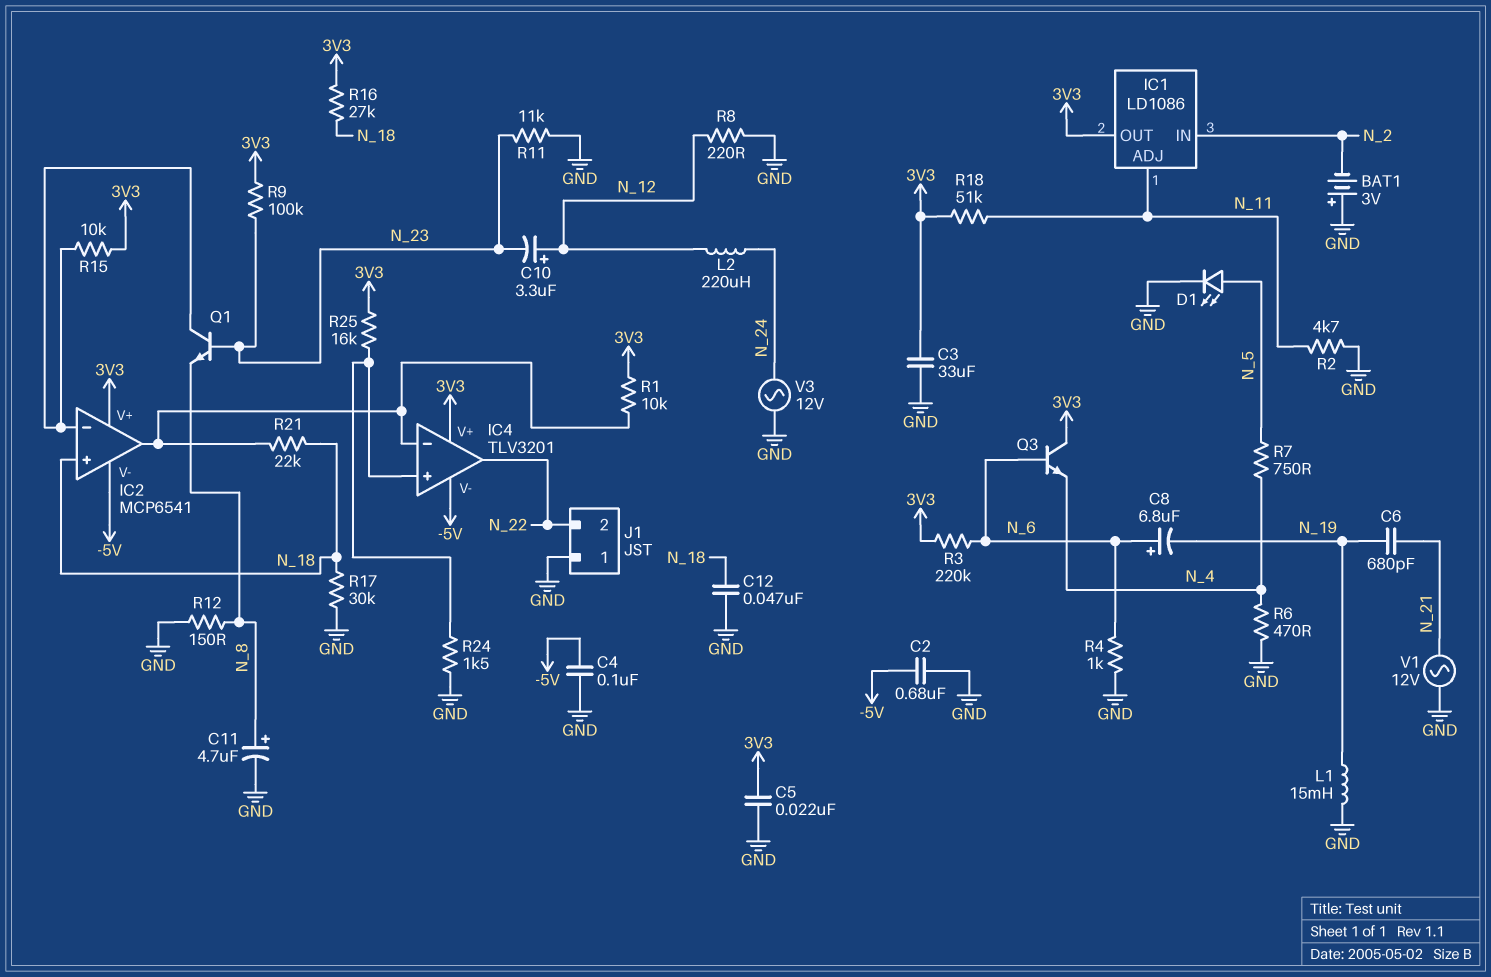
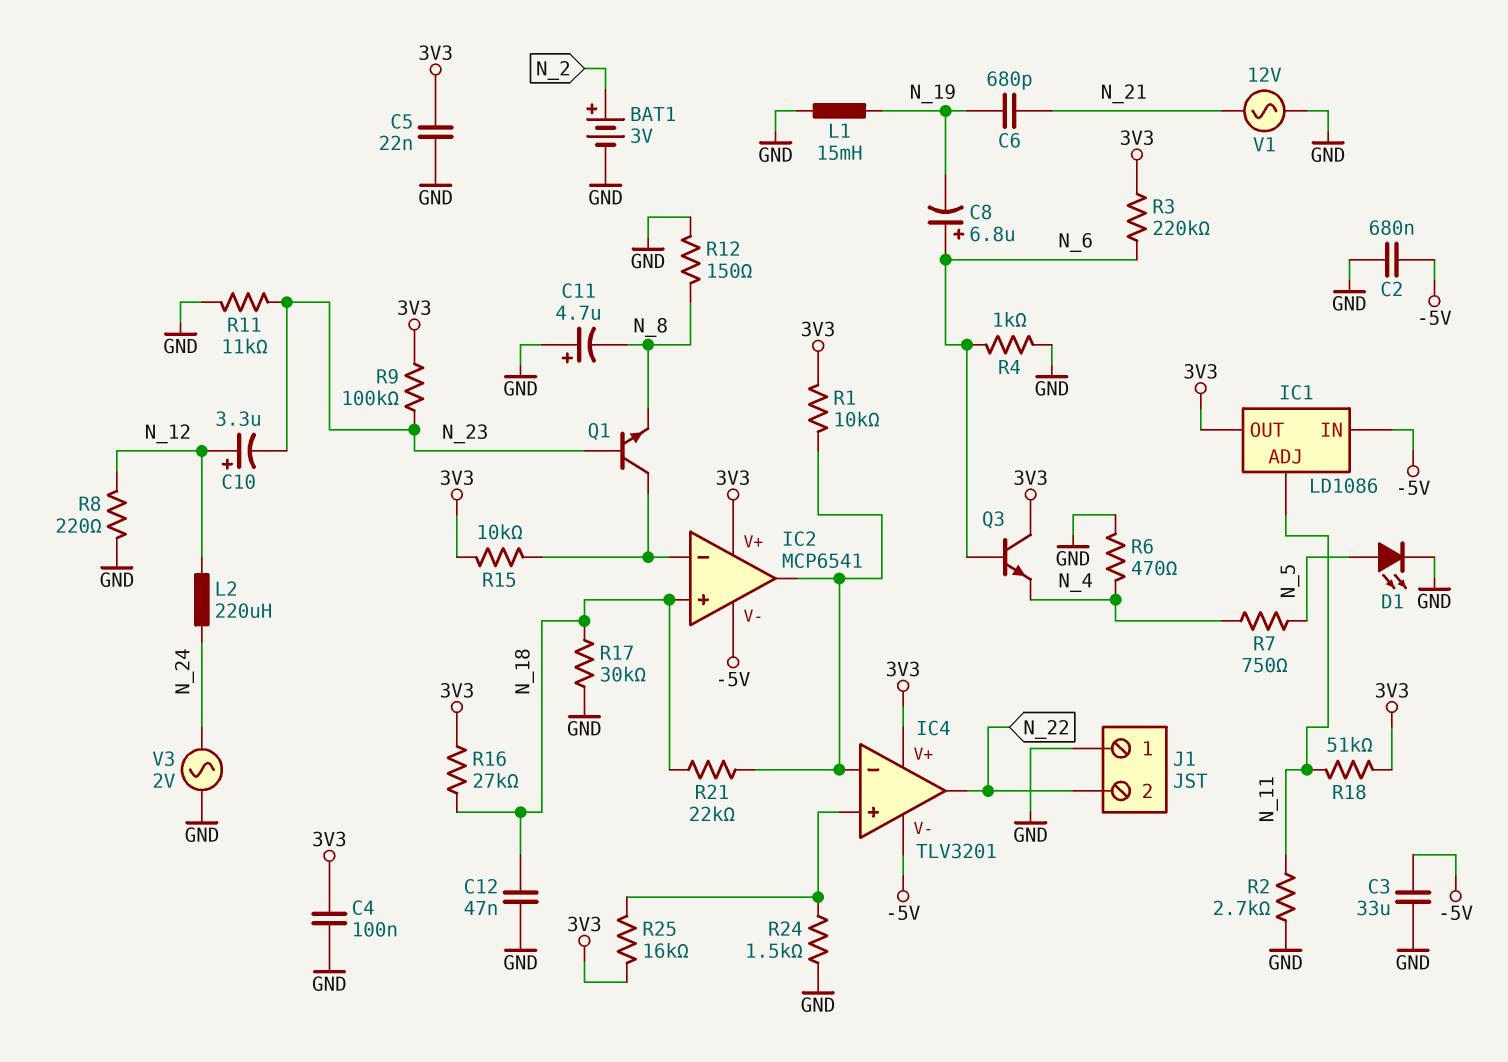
BAT1: 3V (plus GND, minus N_2) -> 3V (plus N_2, minus GND)
C3: 33uF (3V3, GND) -> 33uF (-5V, GND)
C4: 100nF (-5V, GND) -> 100nF (3V3, GND)
C11: 4.7uF (plus N_8, minus GND) -> 4.7uF (plus GND, minus N_8)
IC1 pin IN: N_2 -> -5V
R2: 4.7k (GND, N_11) -> 2.7k (GND, N_11)
V3: AC 12V (GND, N_24) -> AC 2V (GND, N_24)

